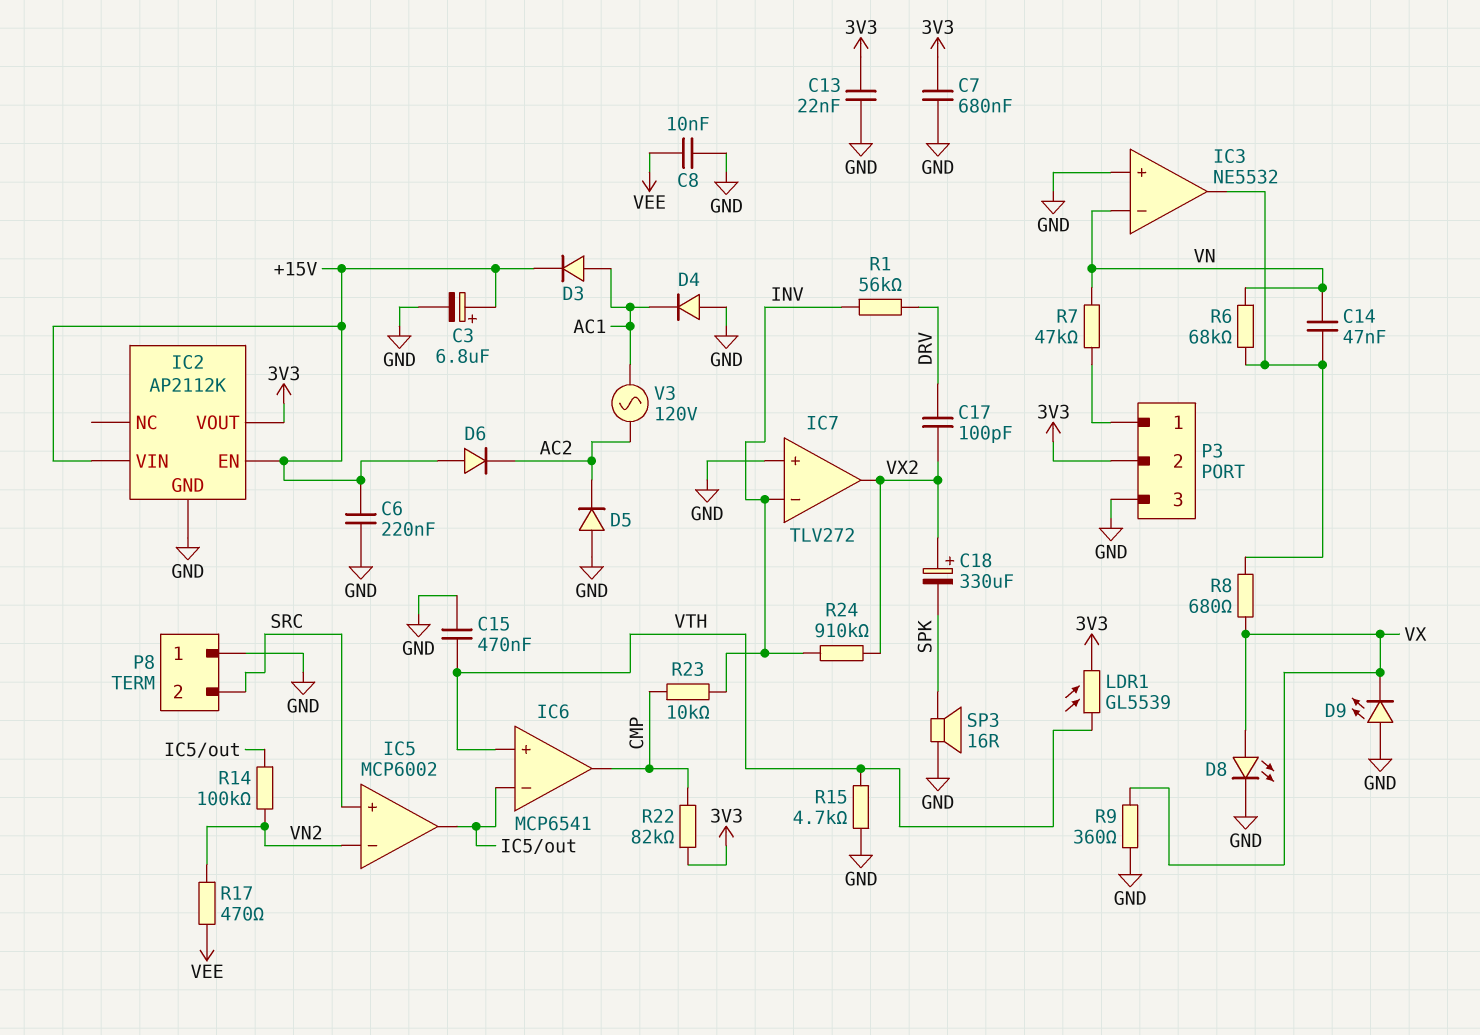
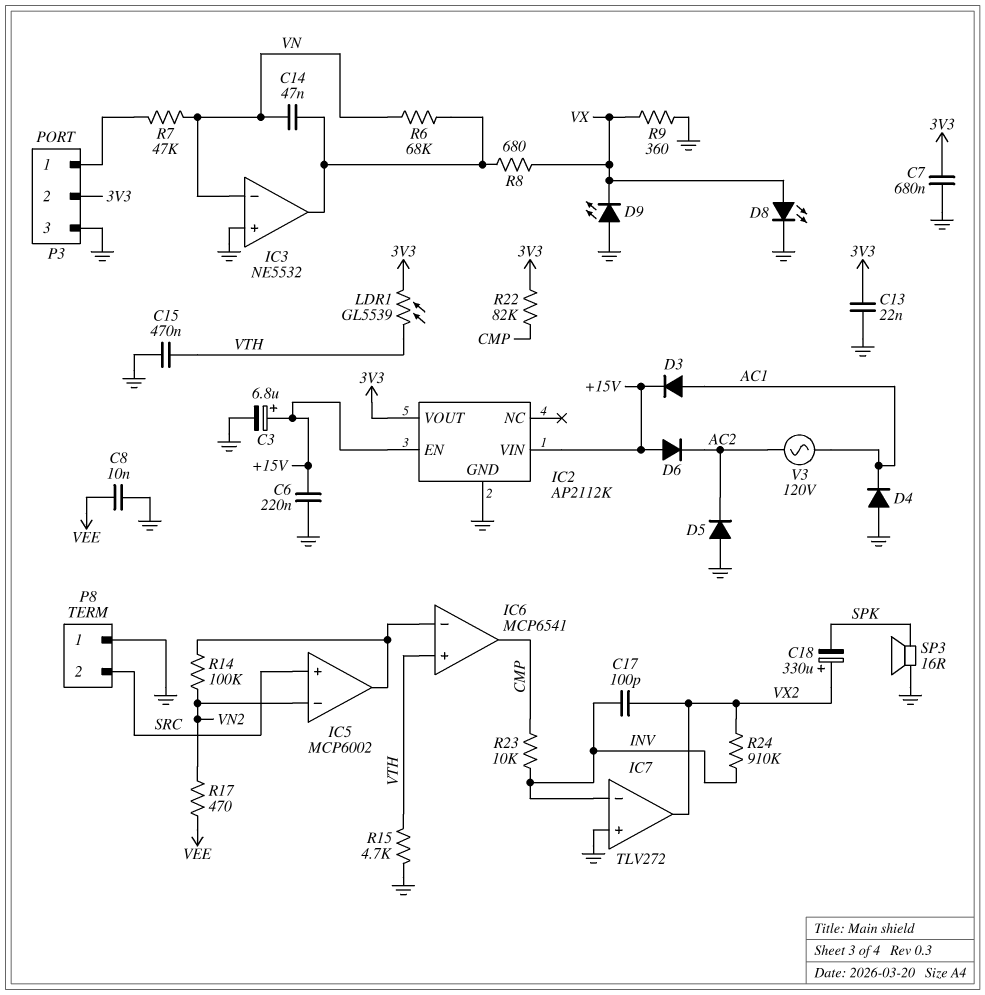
C17: 100pF (DRV, VX2) -> 100pF (INV, VX2)
R1: 56k (DRV, INV) -> none

